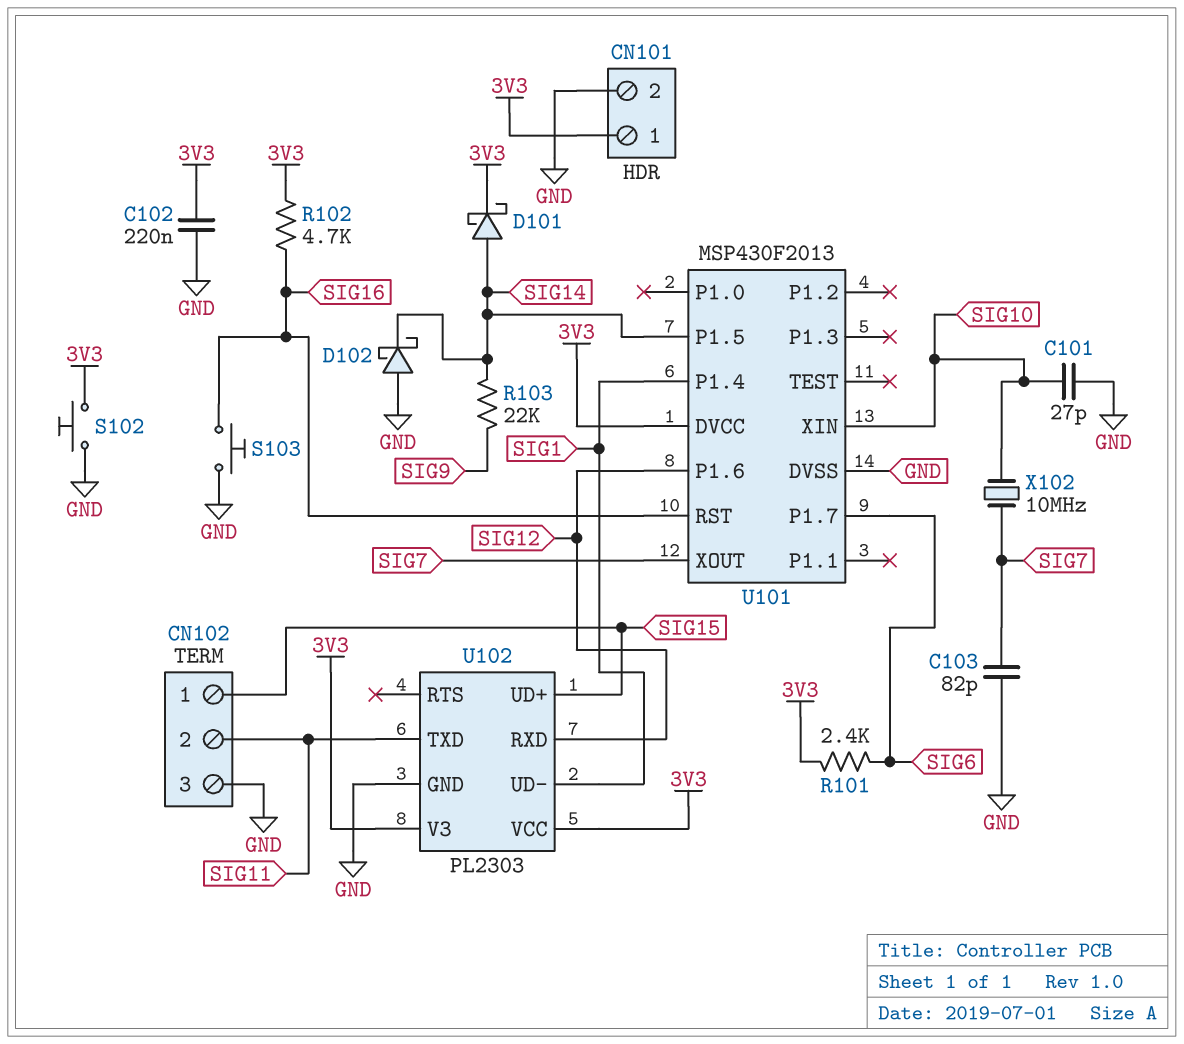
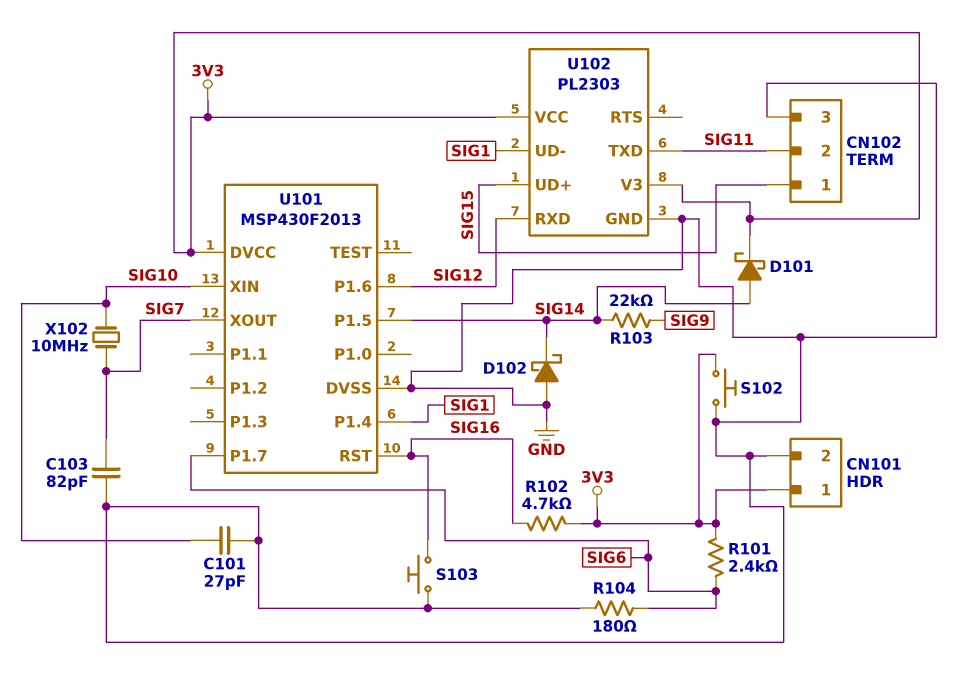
C102: 220nF (3V3, GND) -> none
R104: none -> 180 (GND, SIG6)

